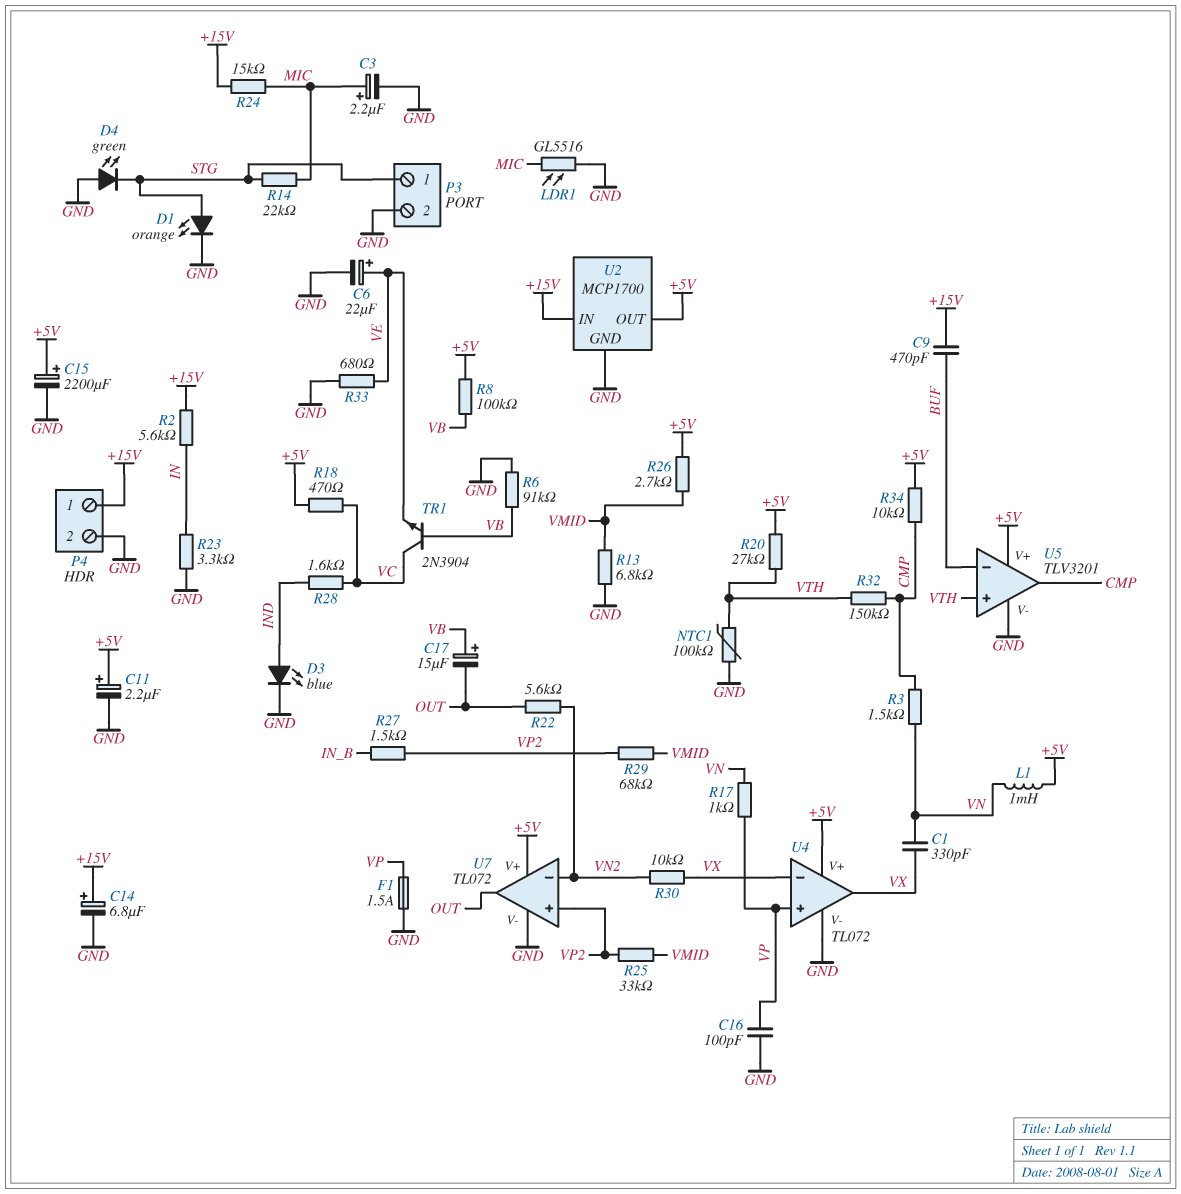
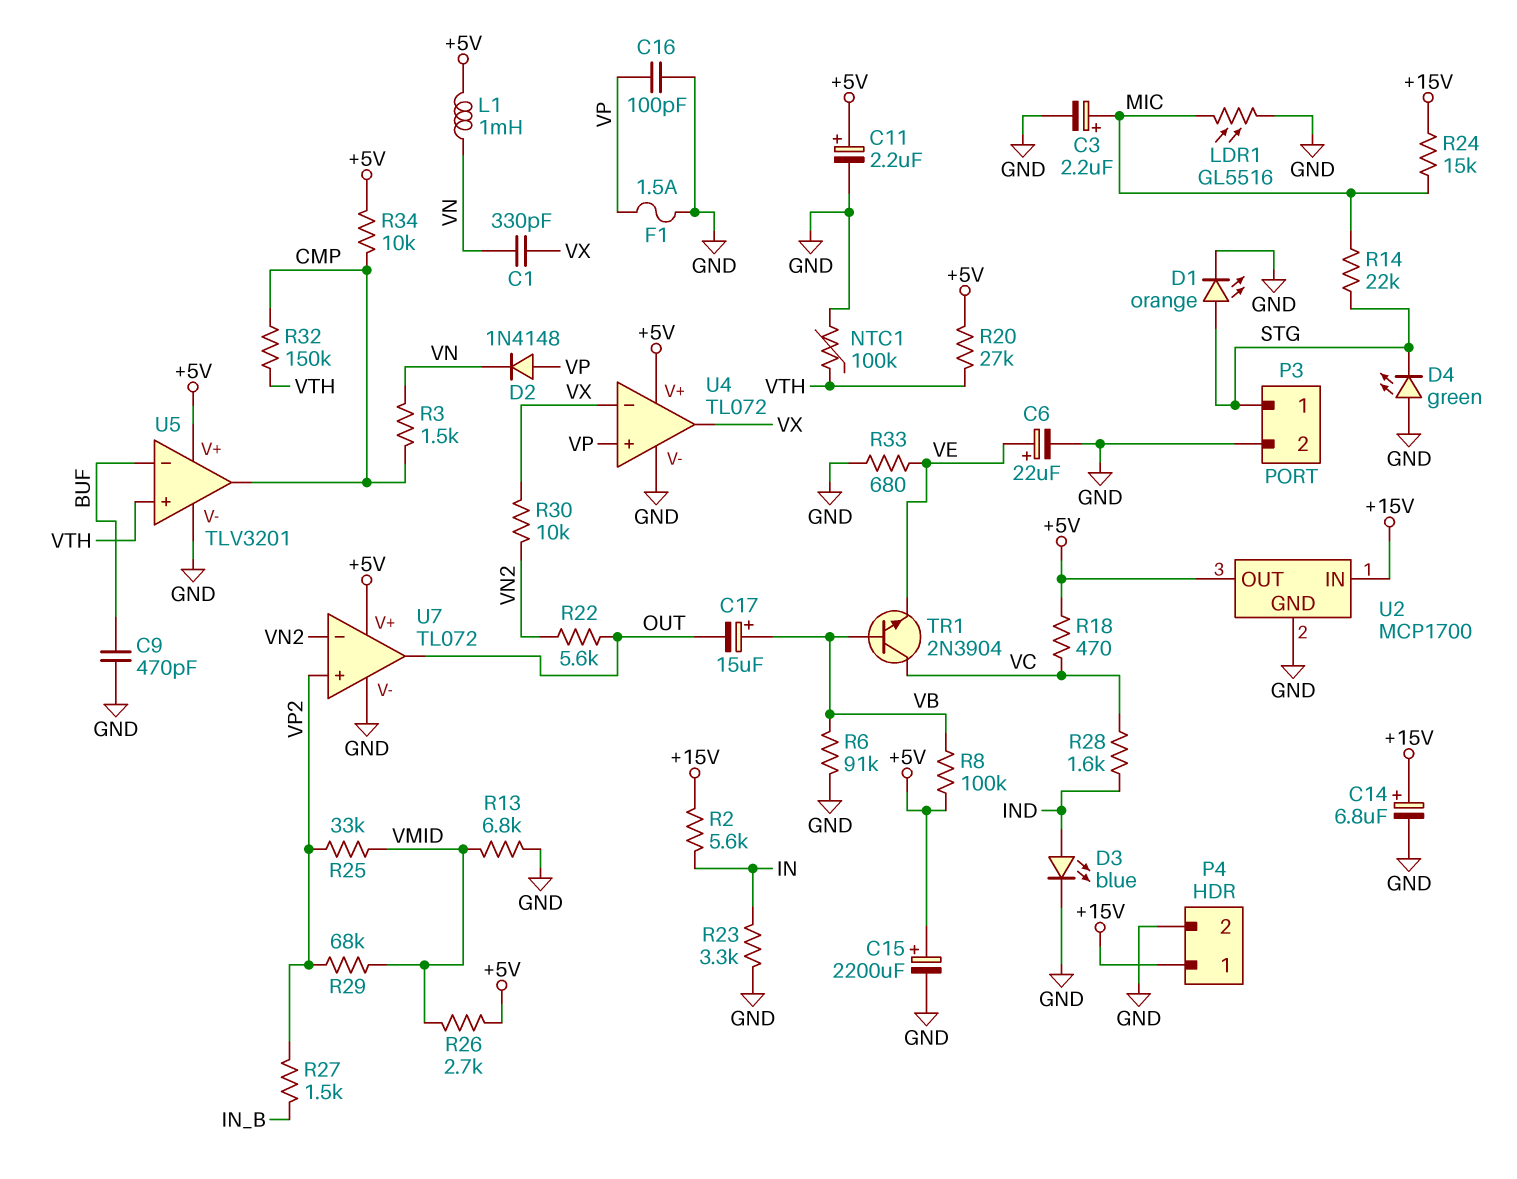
C9: 470pF (+15V, BUF) -> 470pF (BUF, GND)
D2: none -> diode 1N4148 (A VP, K VN)
R17: 1k (VN, VP) -> none

